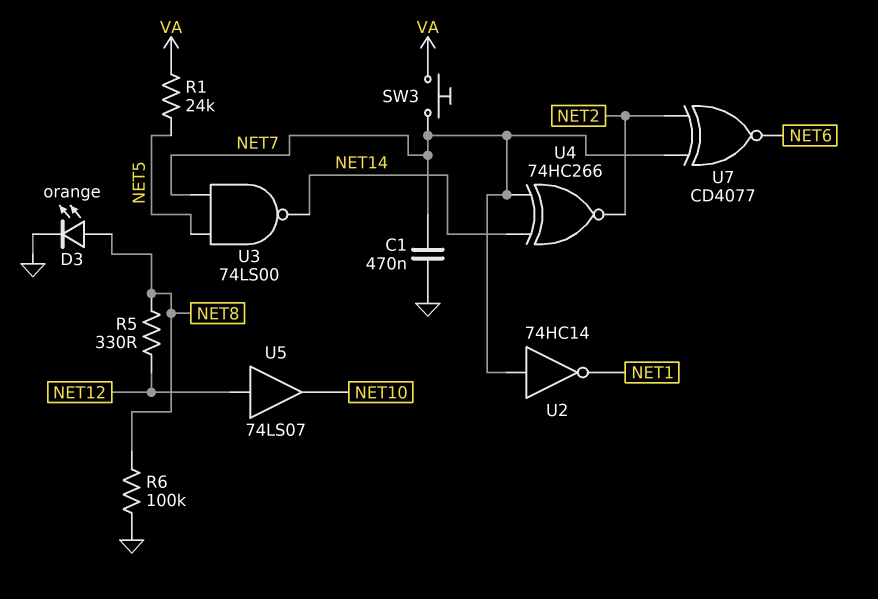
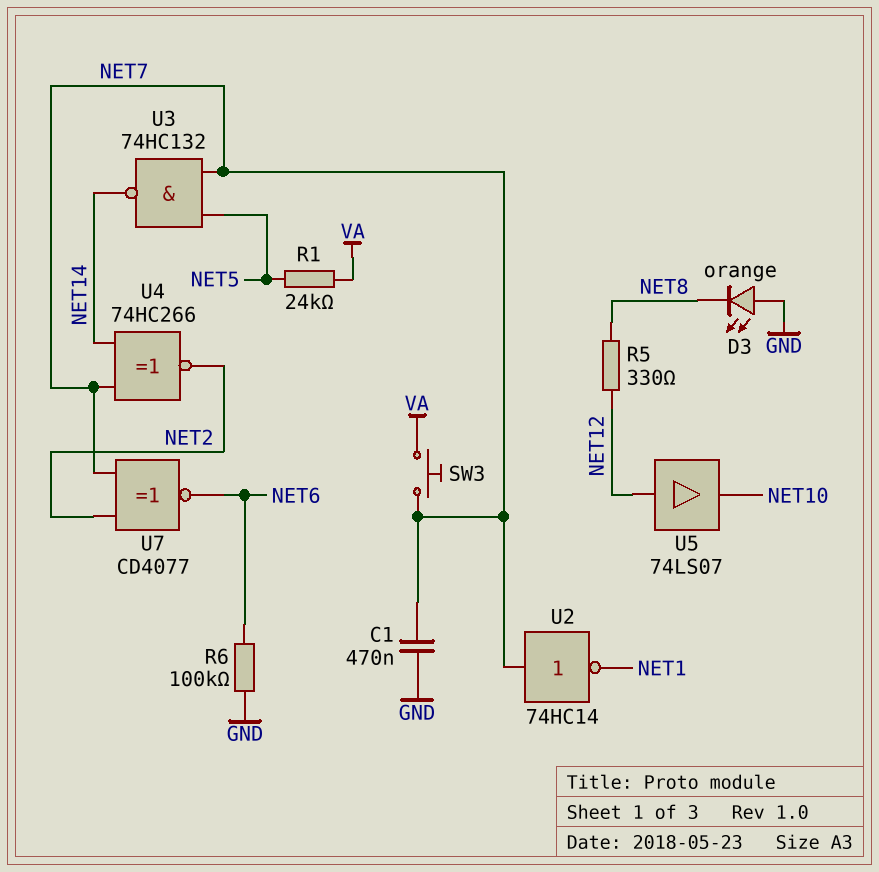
D3: LED orange (A NET8, K GND) -> LED orange (A GND, K NET8)
R6: 100k (GND, NET8) -> 100k (GND, NET6)
U3: NAND 74LS00 (in NET5, in NET7, out NET14) -> NAND 74HC132 (in NET5, in NET7, out NET14)

